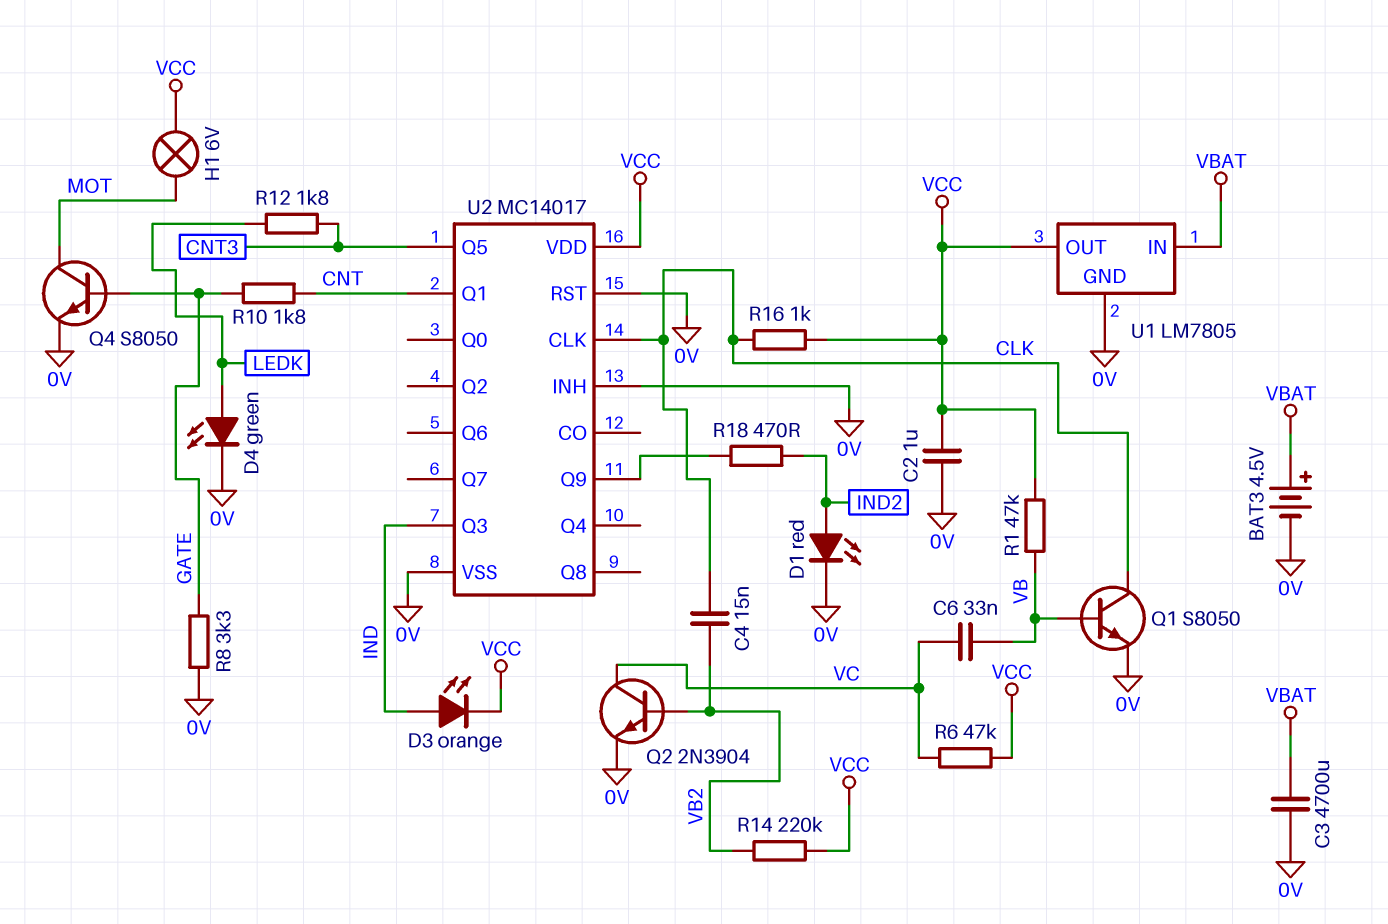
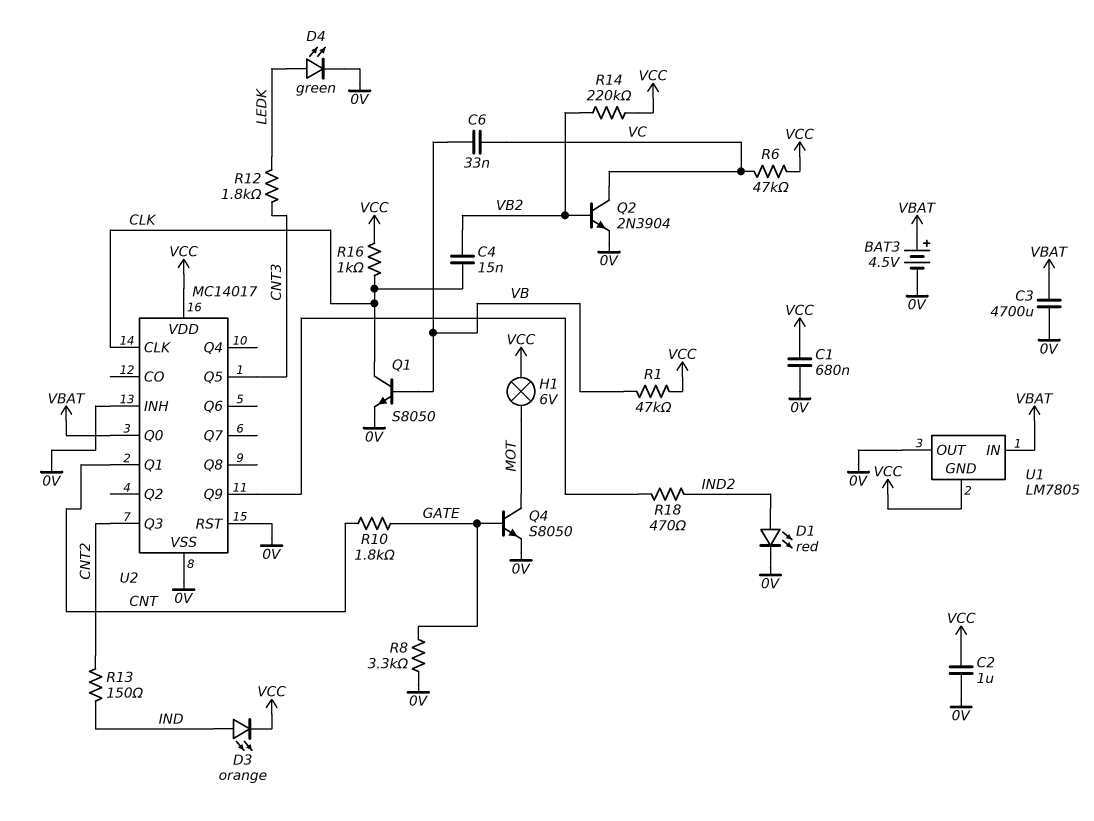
C1: none -> 680nF (0V, VCC)
R13: none -> 150 (CNT2, IND)
U1 pin GND: 0V -> VCC
U1 pin OUT: VCC -> 0V
U2 pin Q0: none -> VBAT
U2 pin Q3: IND -> CNT2

